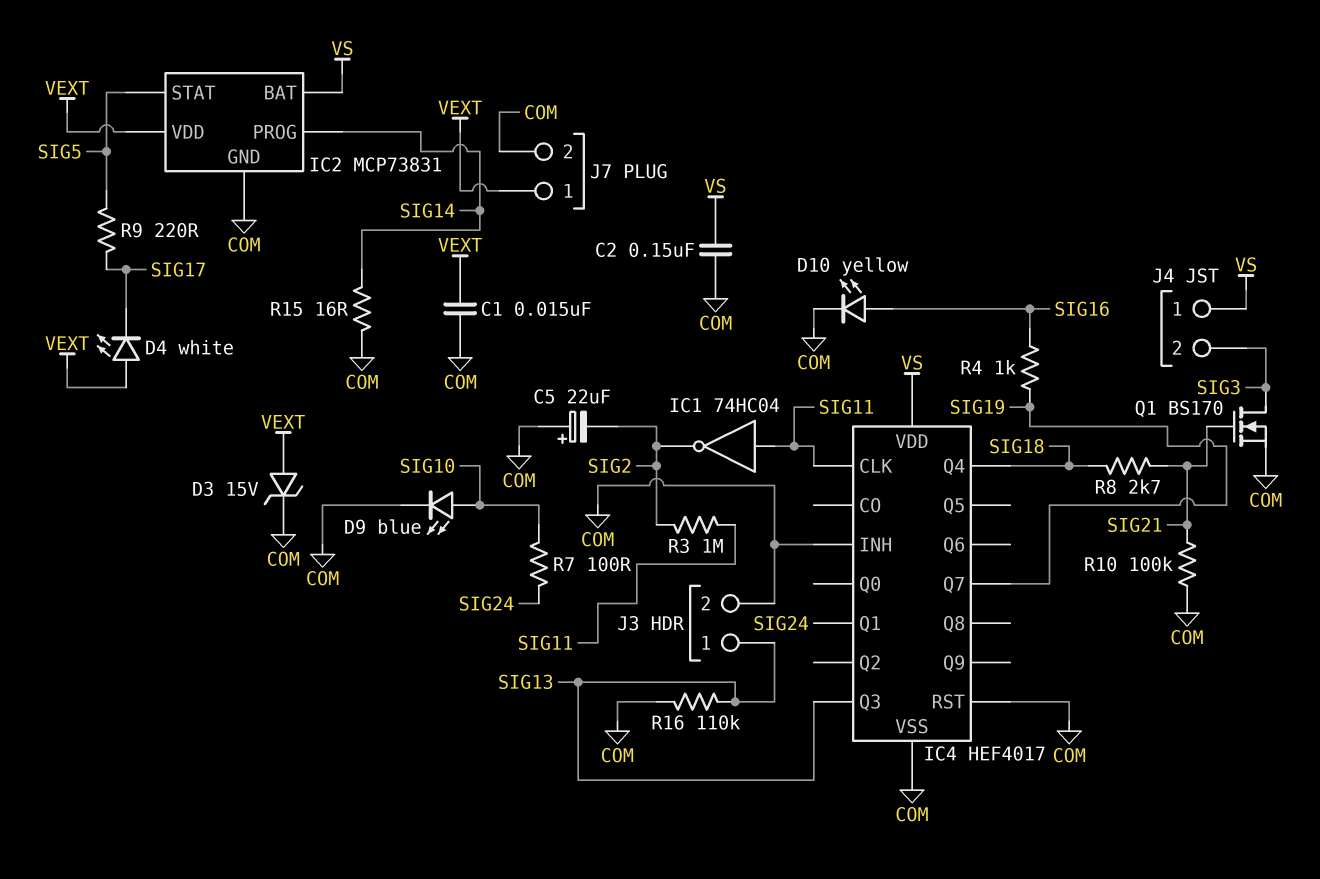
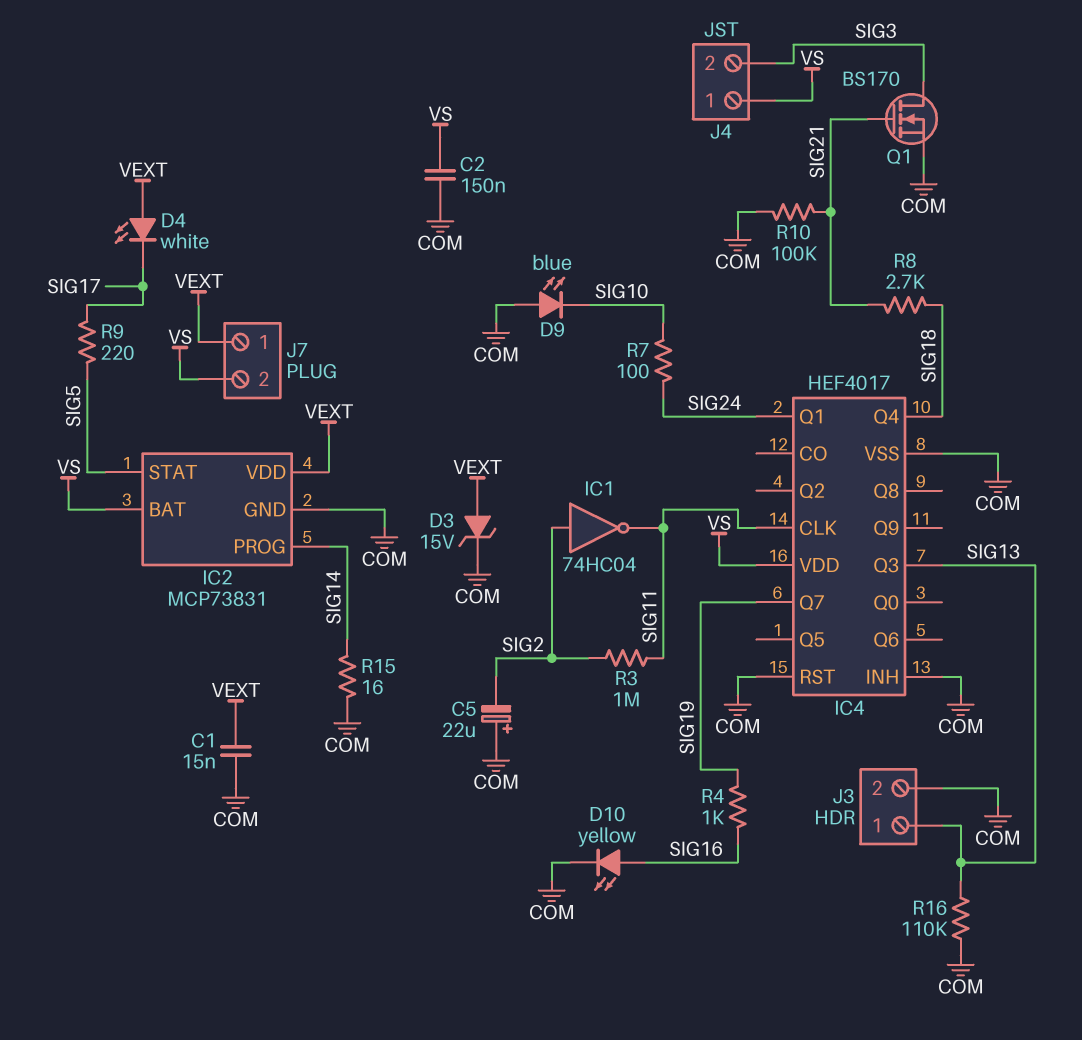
D9: LED blue (A SIG10, K COM) -> LED blue (A COM, K SIG10)
IC1: NOT 74HC04 (in SIG11, out SIG2) -> NOT 74HC04 (in SIG2, out SIG11)
J7 pin 2: COM -> VS

